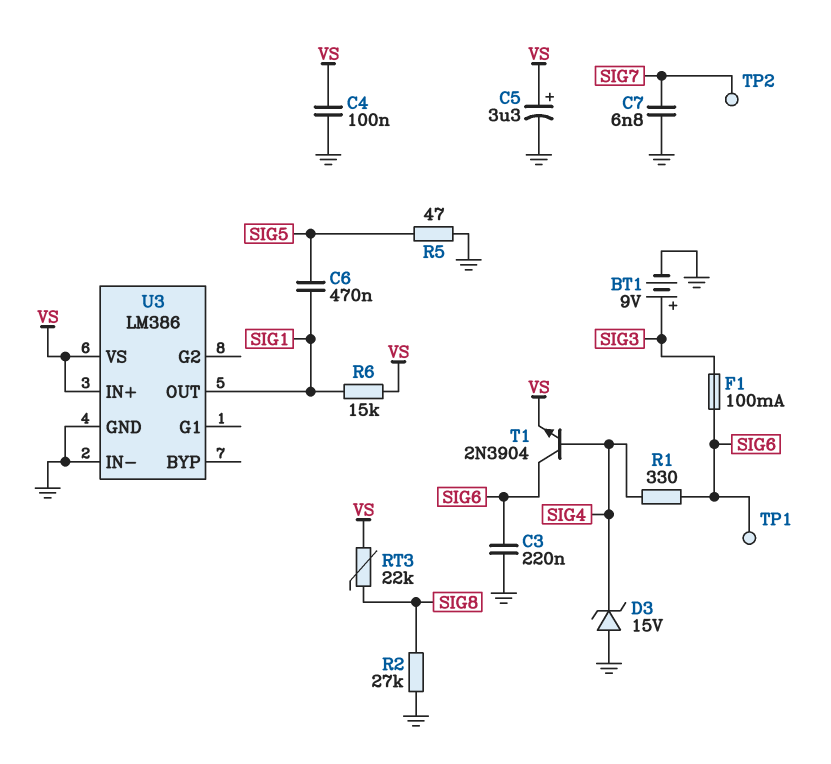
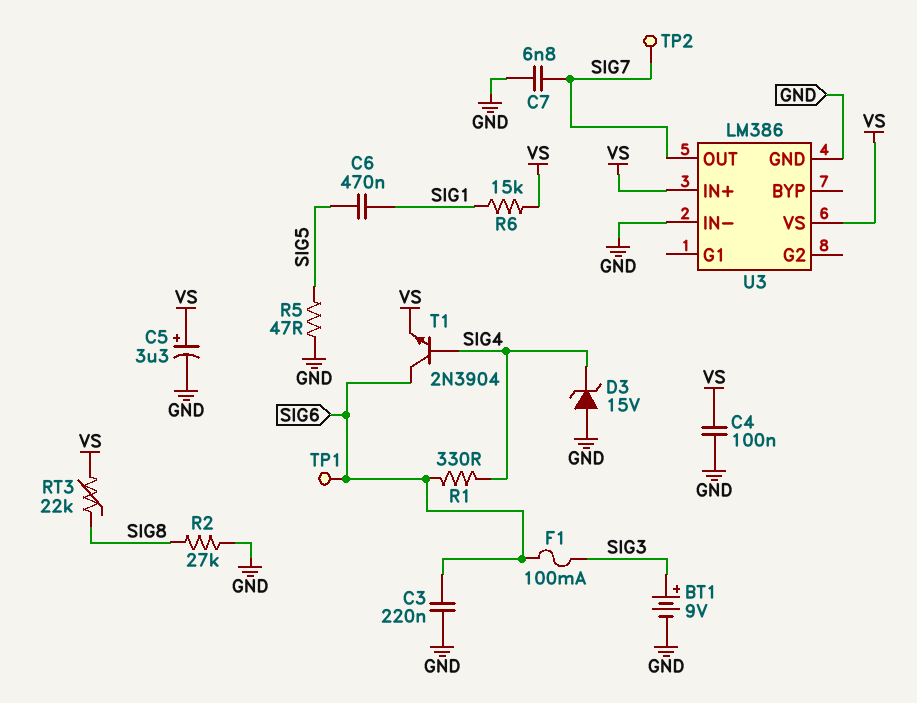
U3 pin OUT: SIG1 -> SIG7

